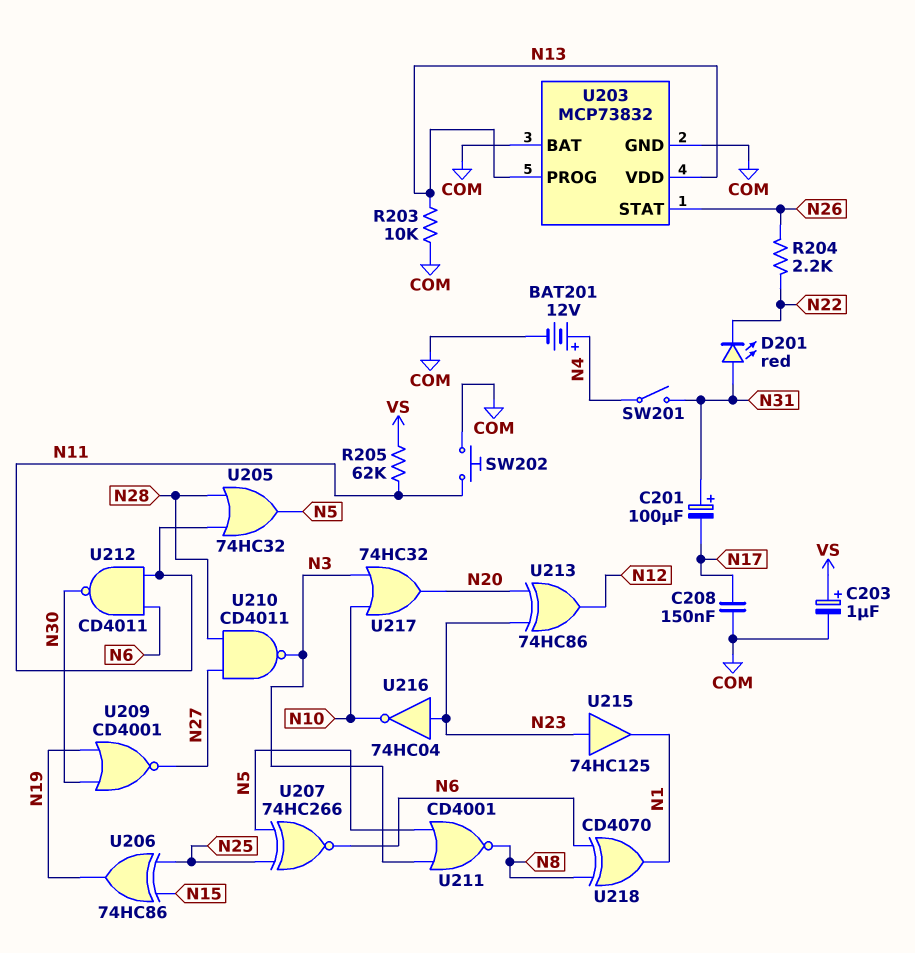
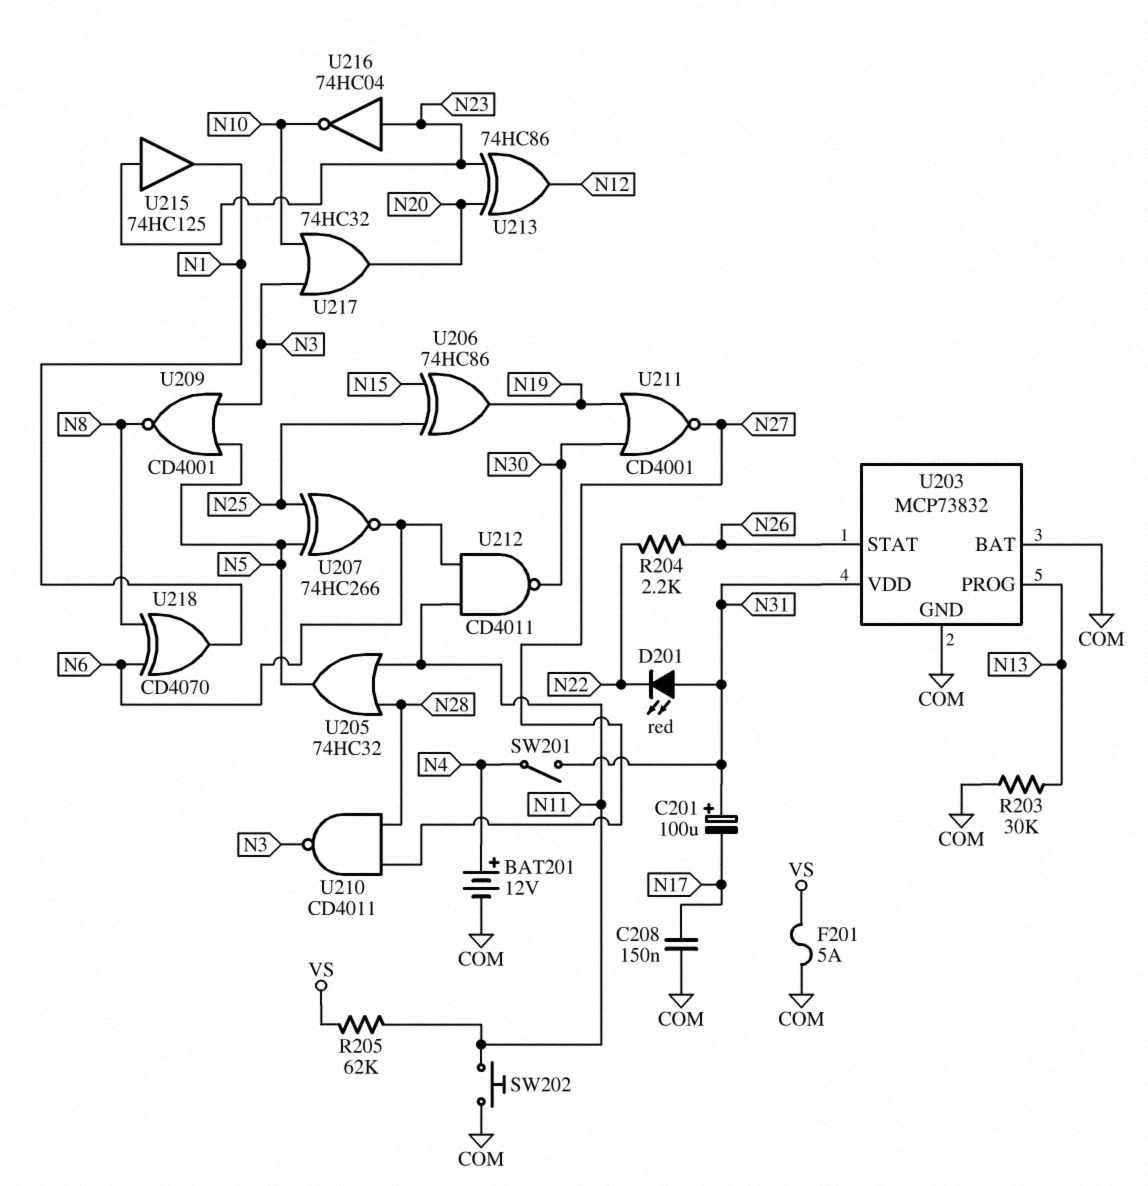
C203: 1uF (plus VS, minus COM) -> none
F201: none -> 5A (COM, VS)
R203: 10k (COM, N13) -> 30k (COM, N13)
U203 pin VDD: N13 -> N31
U209: NOR CD4001 (in N19, in N30, out N27) -> NOR CD4001 (in N3, in N5, out N8)
U211: NOR CD4001 (in N3, in N5, out N8) -> NOR CD4001 (in N19, in N30, out N27)

